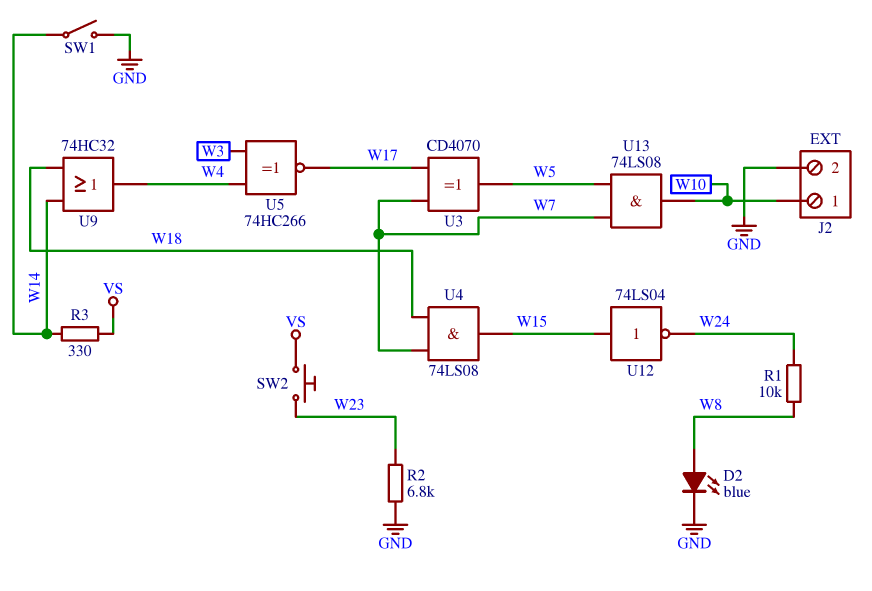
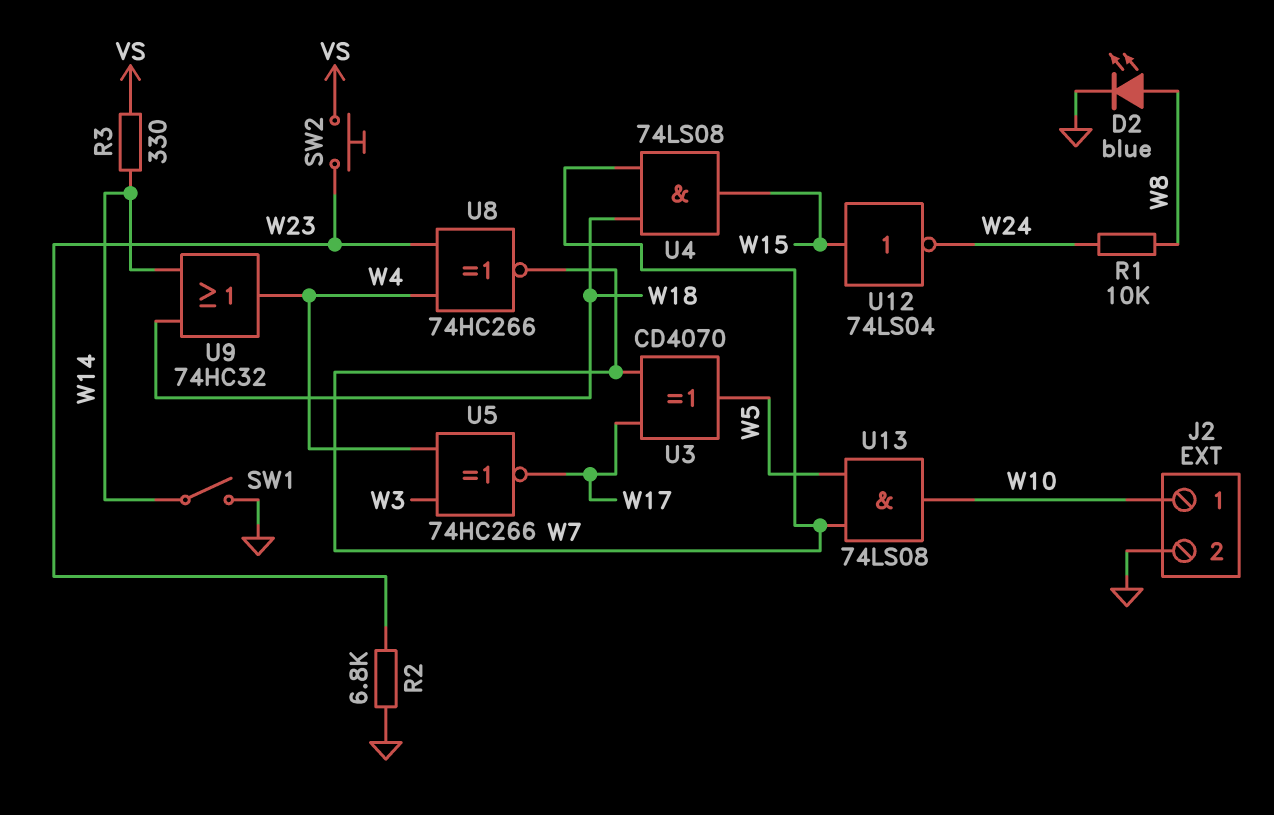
U8: none -> XNOR 74HC266 (in W4, in W23, out W7)

